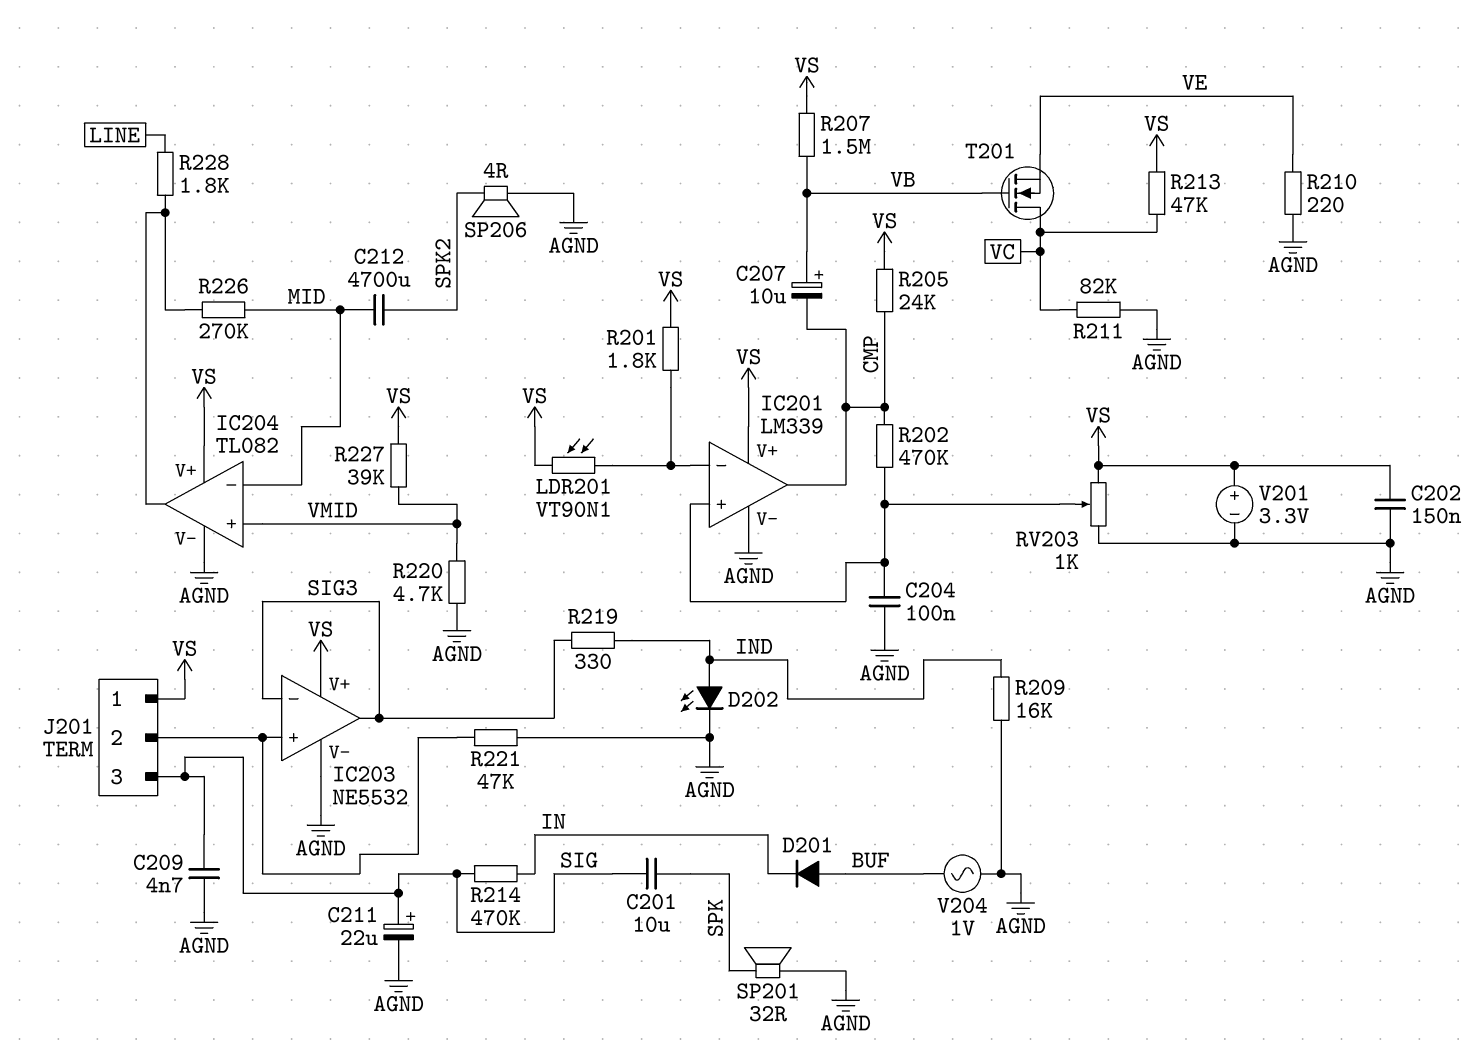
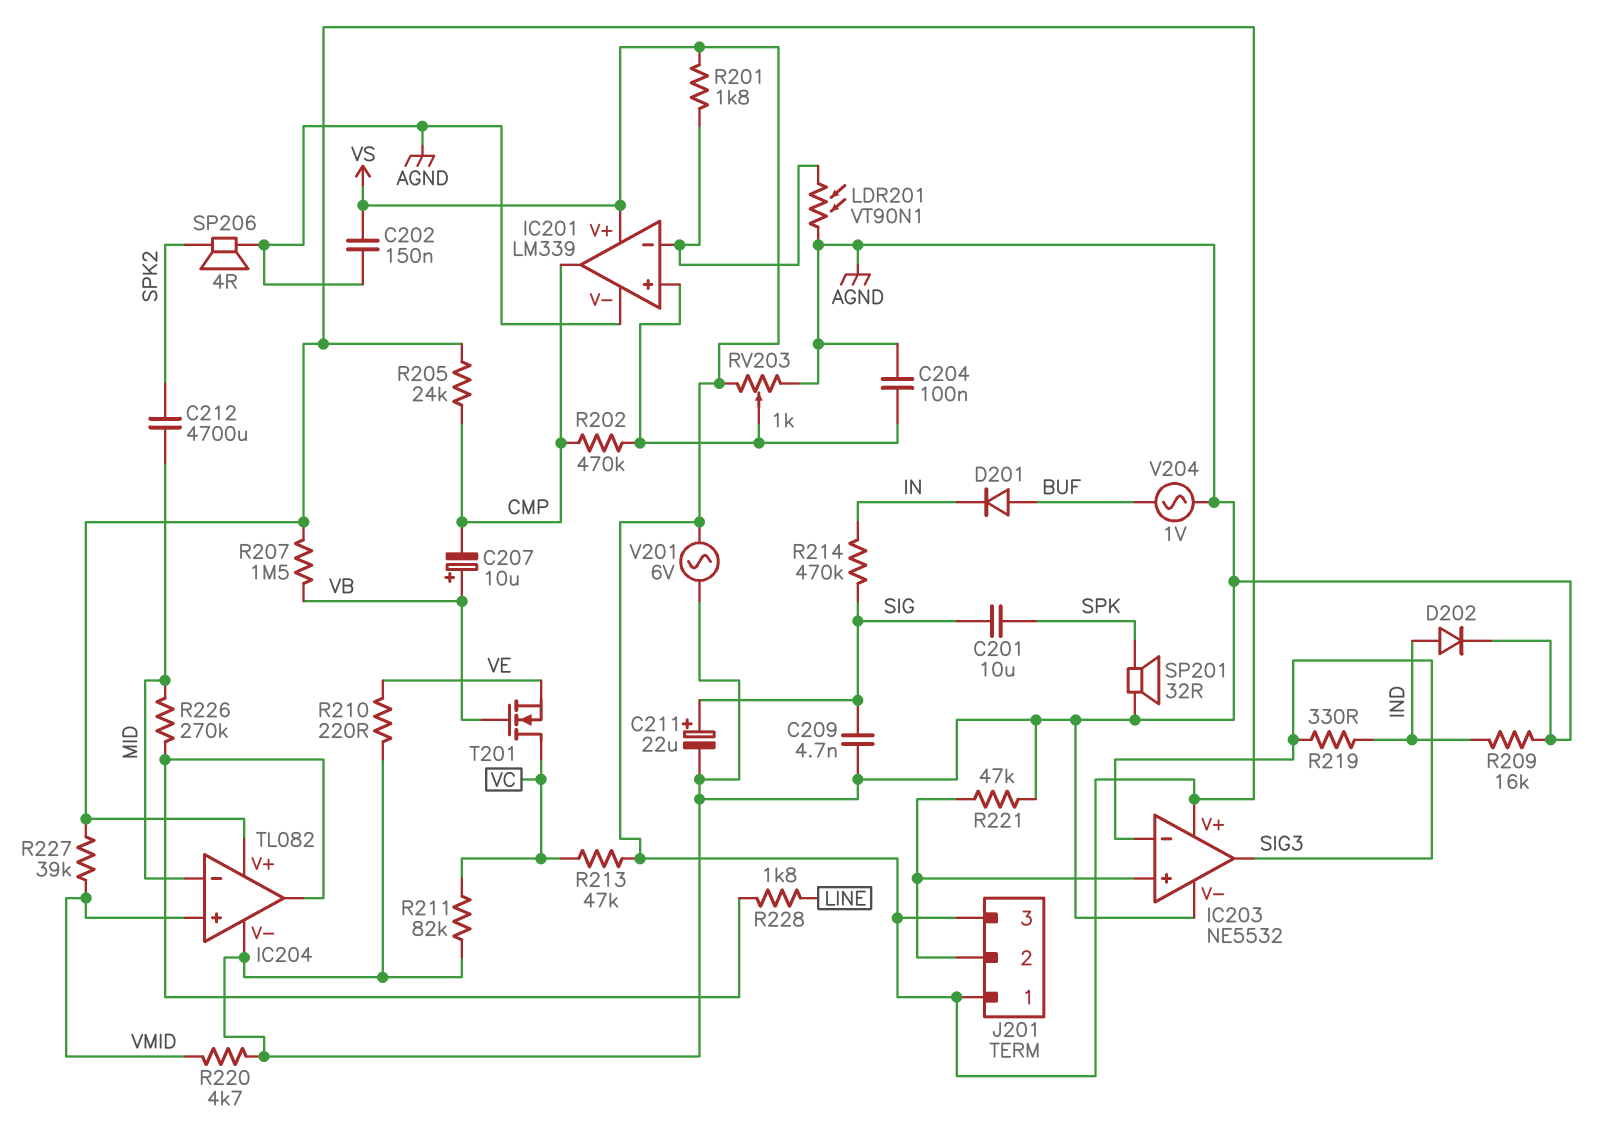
D202: LED (A IND, K AGND) -> diode (A IND, K AGND)
J201 pin 3: SIG -> VS
LDR201: VT90N1 (IC201/in-, VS) -> VT90N1 (AGND, IC201/in-)
V201: 3.3V (plus VS, minus AGND) -> AC 6V (AGND, VS)

